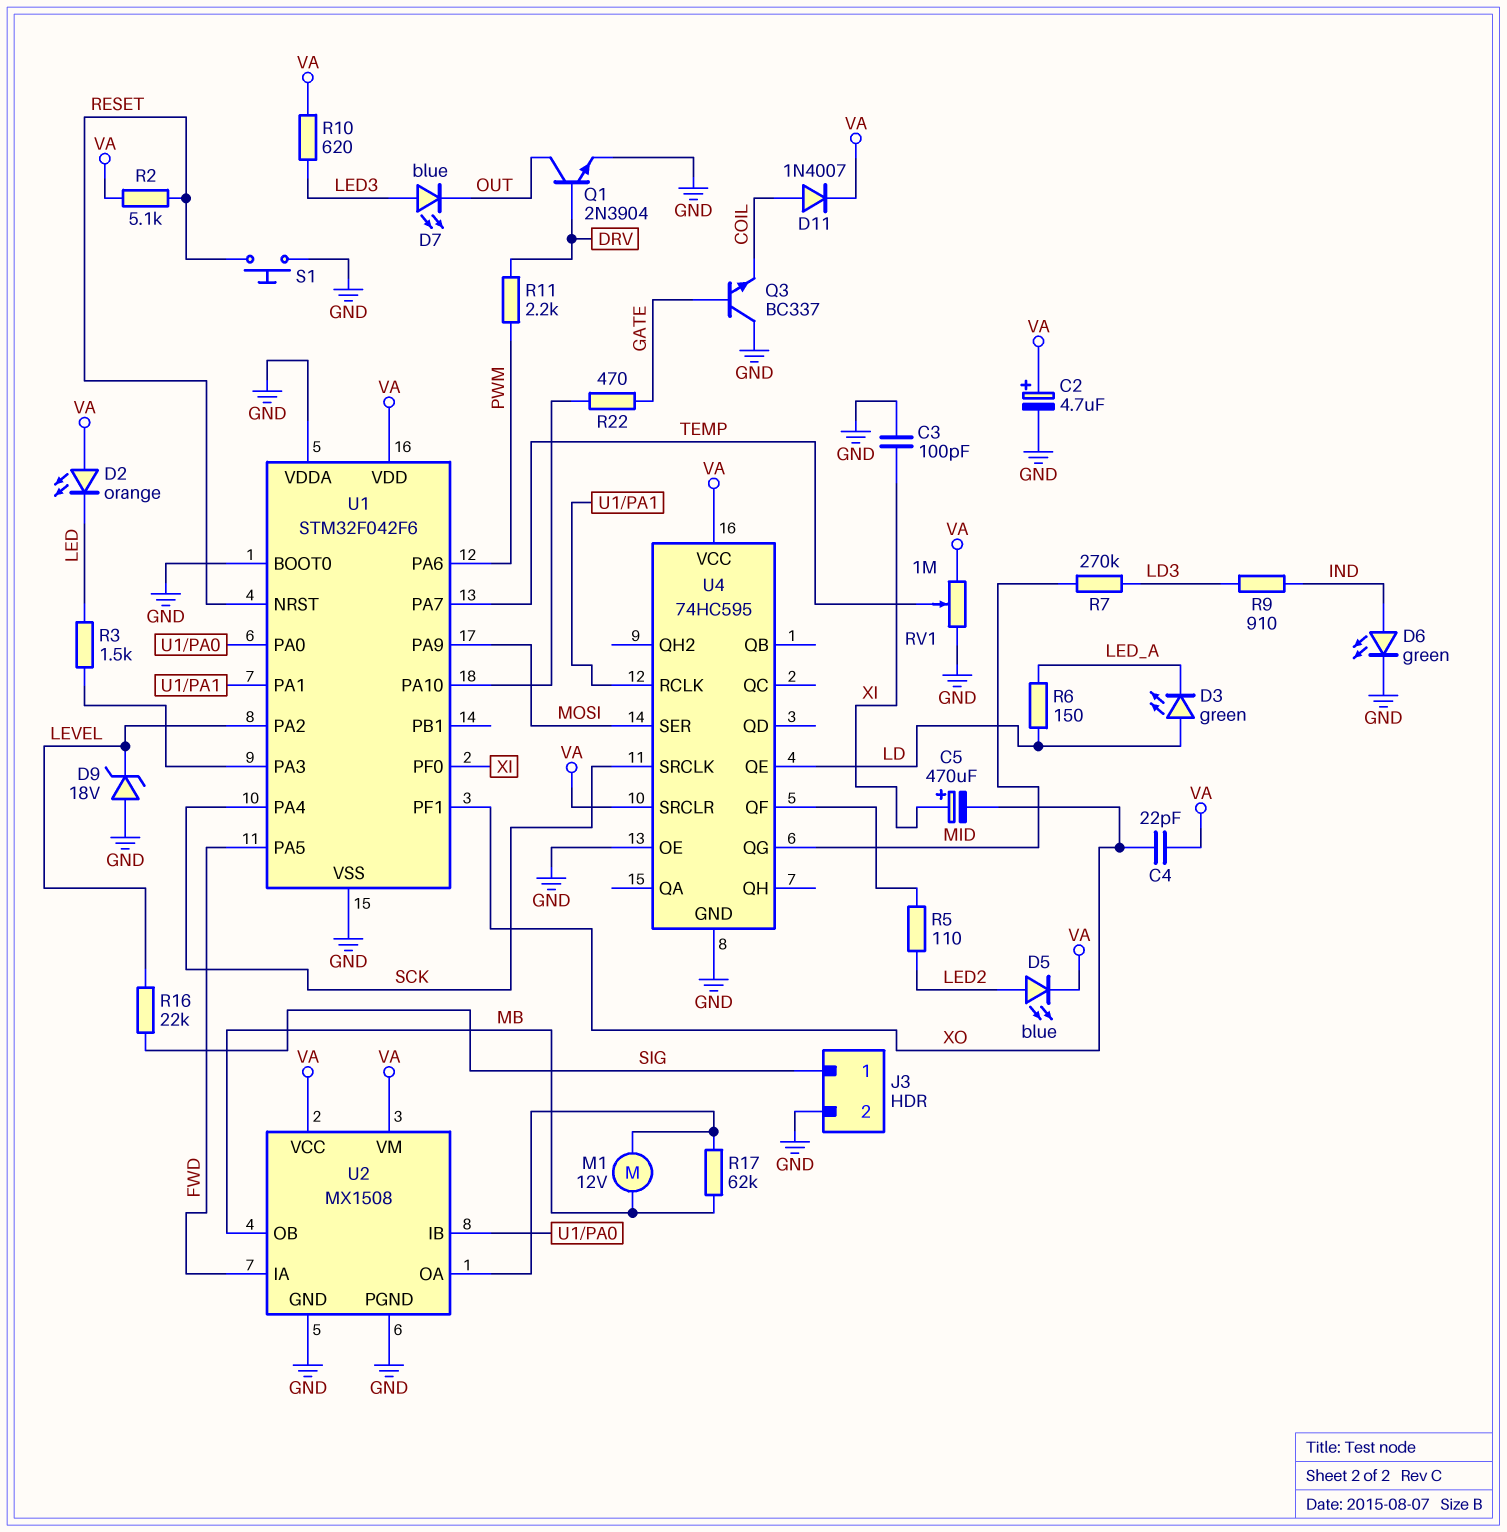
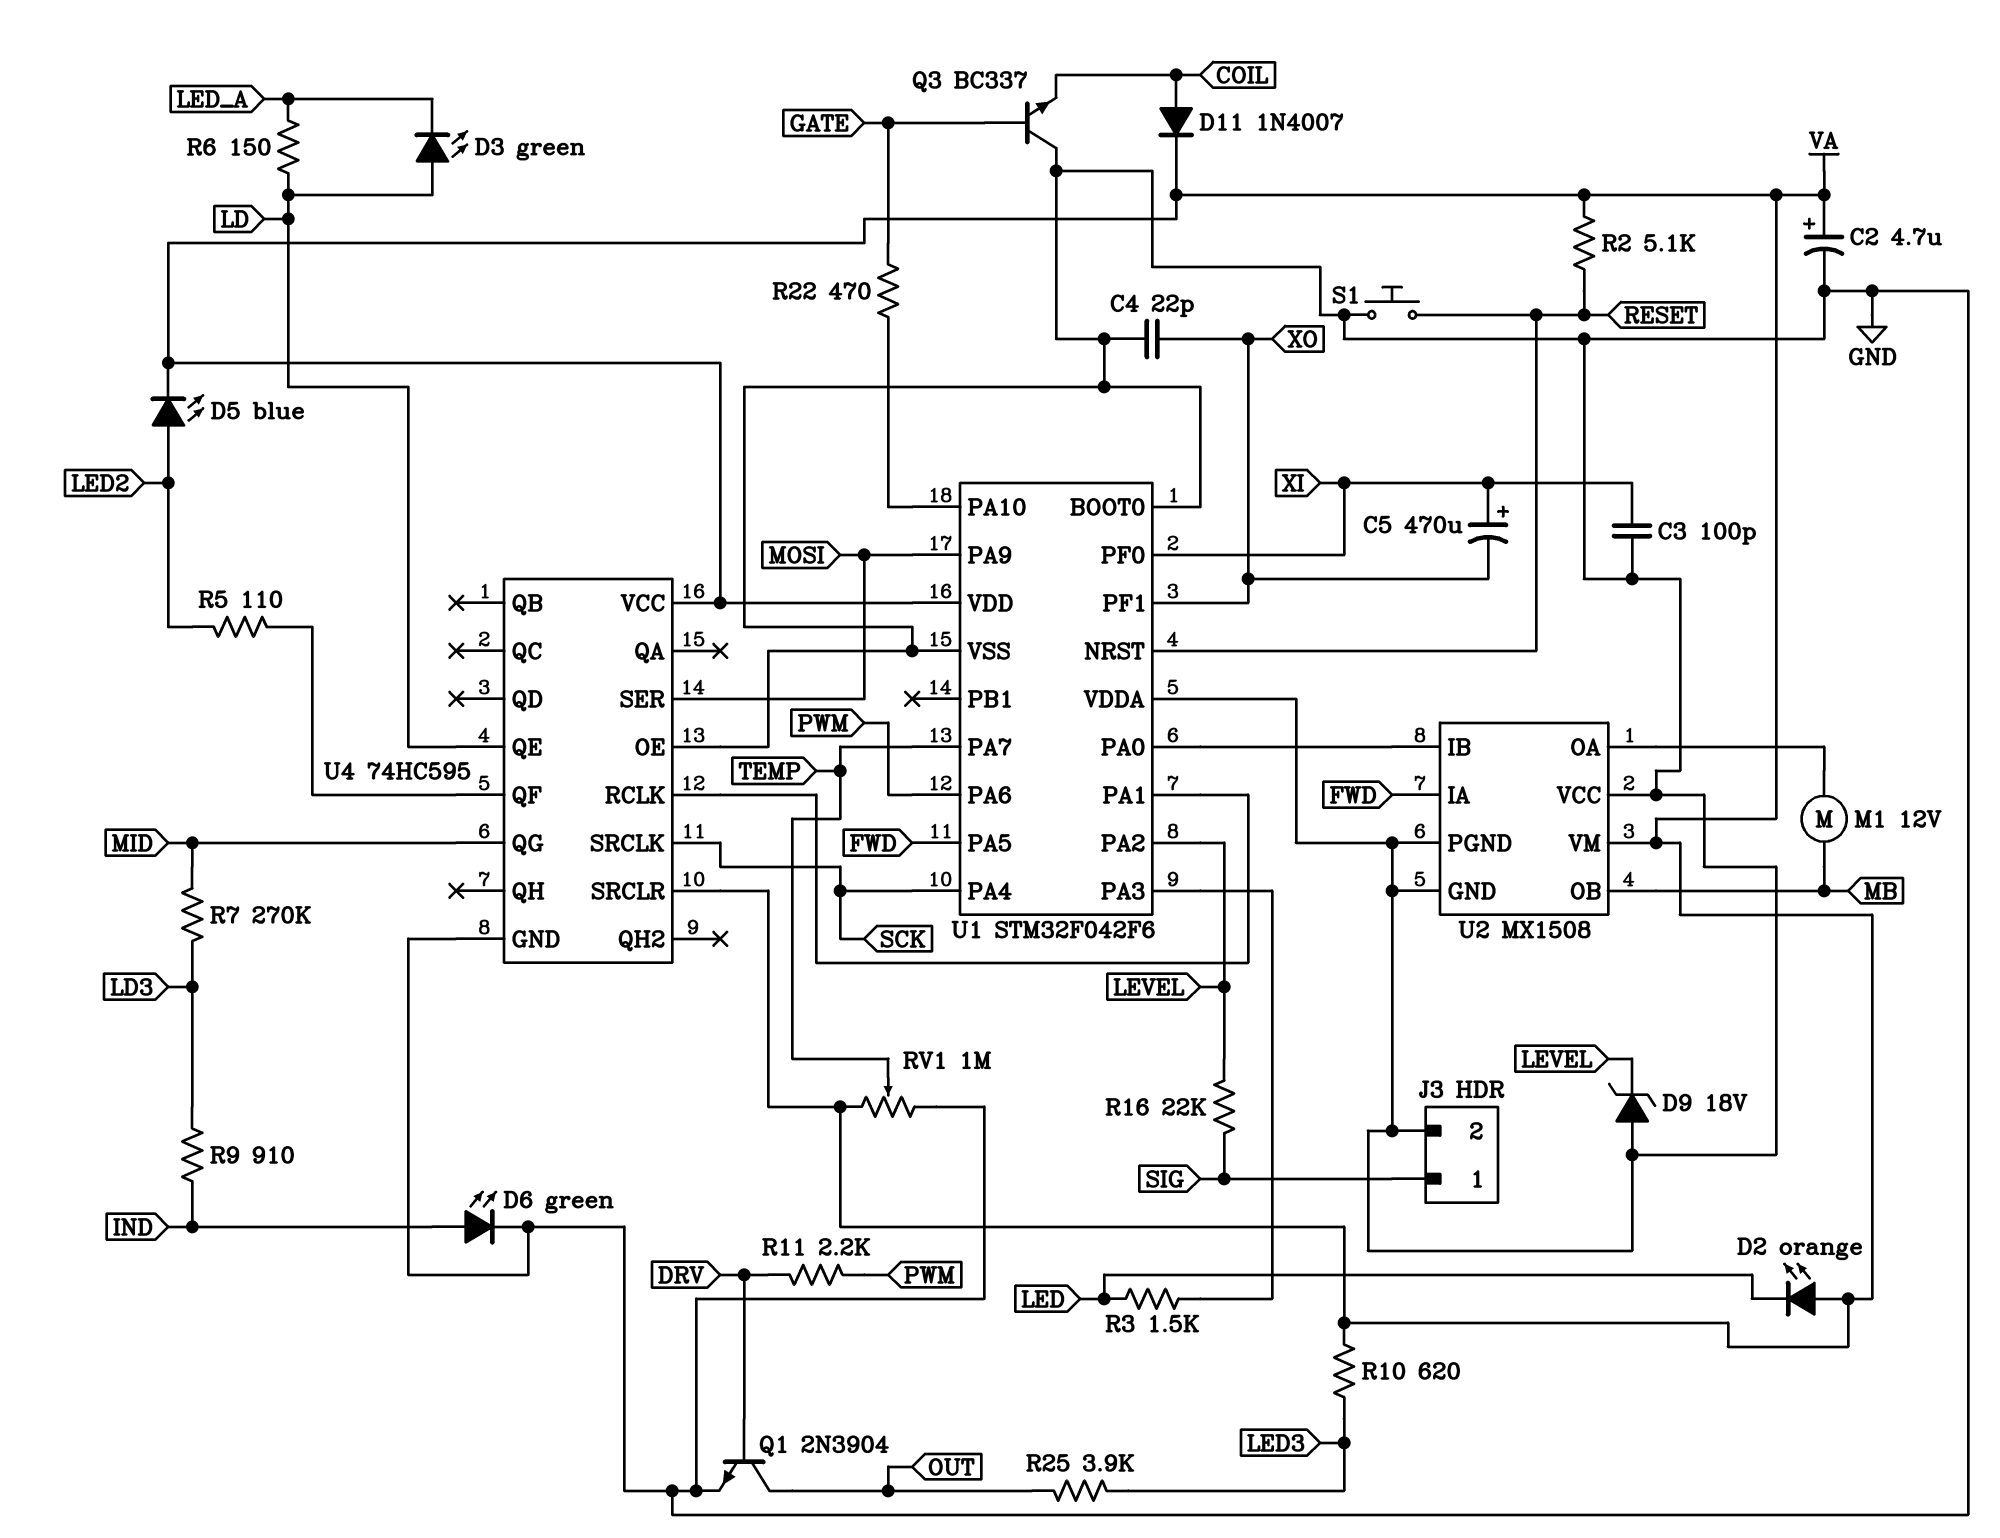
C4: 22pF (VA, XO) -> 22pF (GND, XO)
D7: LED blue (A LED3, K OUT) -> none
R17: 62k (MB, U2/OA) -> none
R25: none -> 3.9k (LED3, OUT)
U2 pin VCC: VA -> GND

